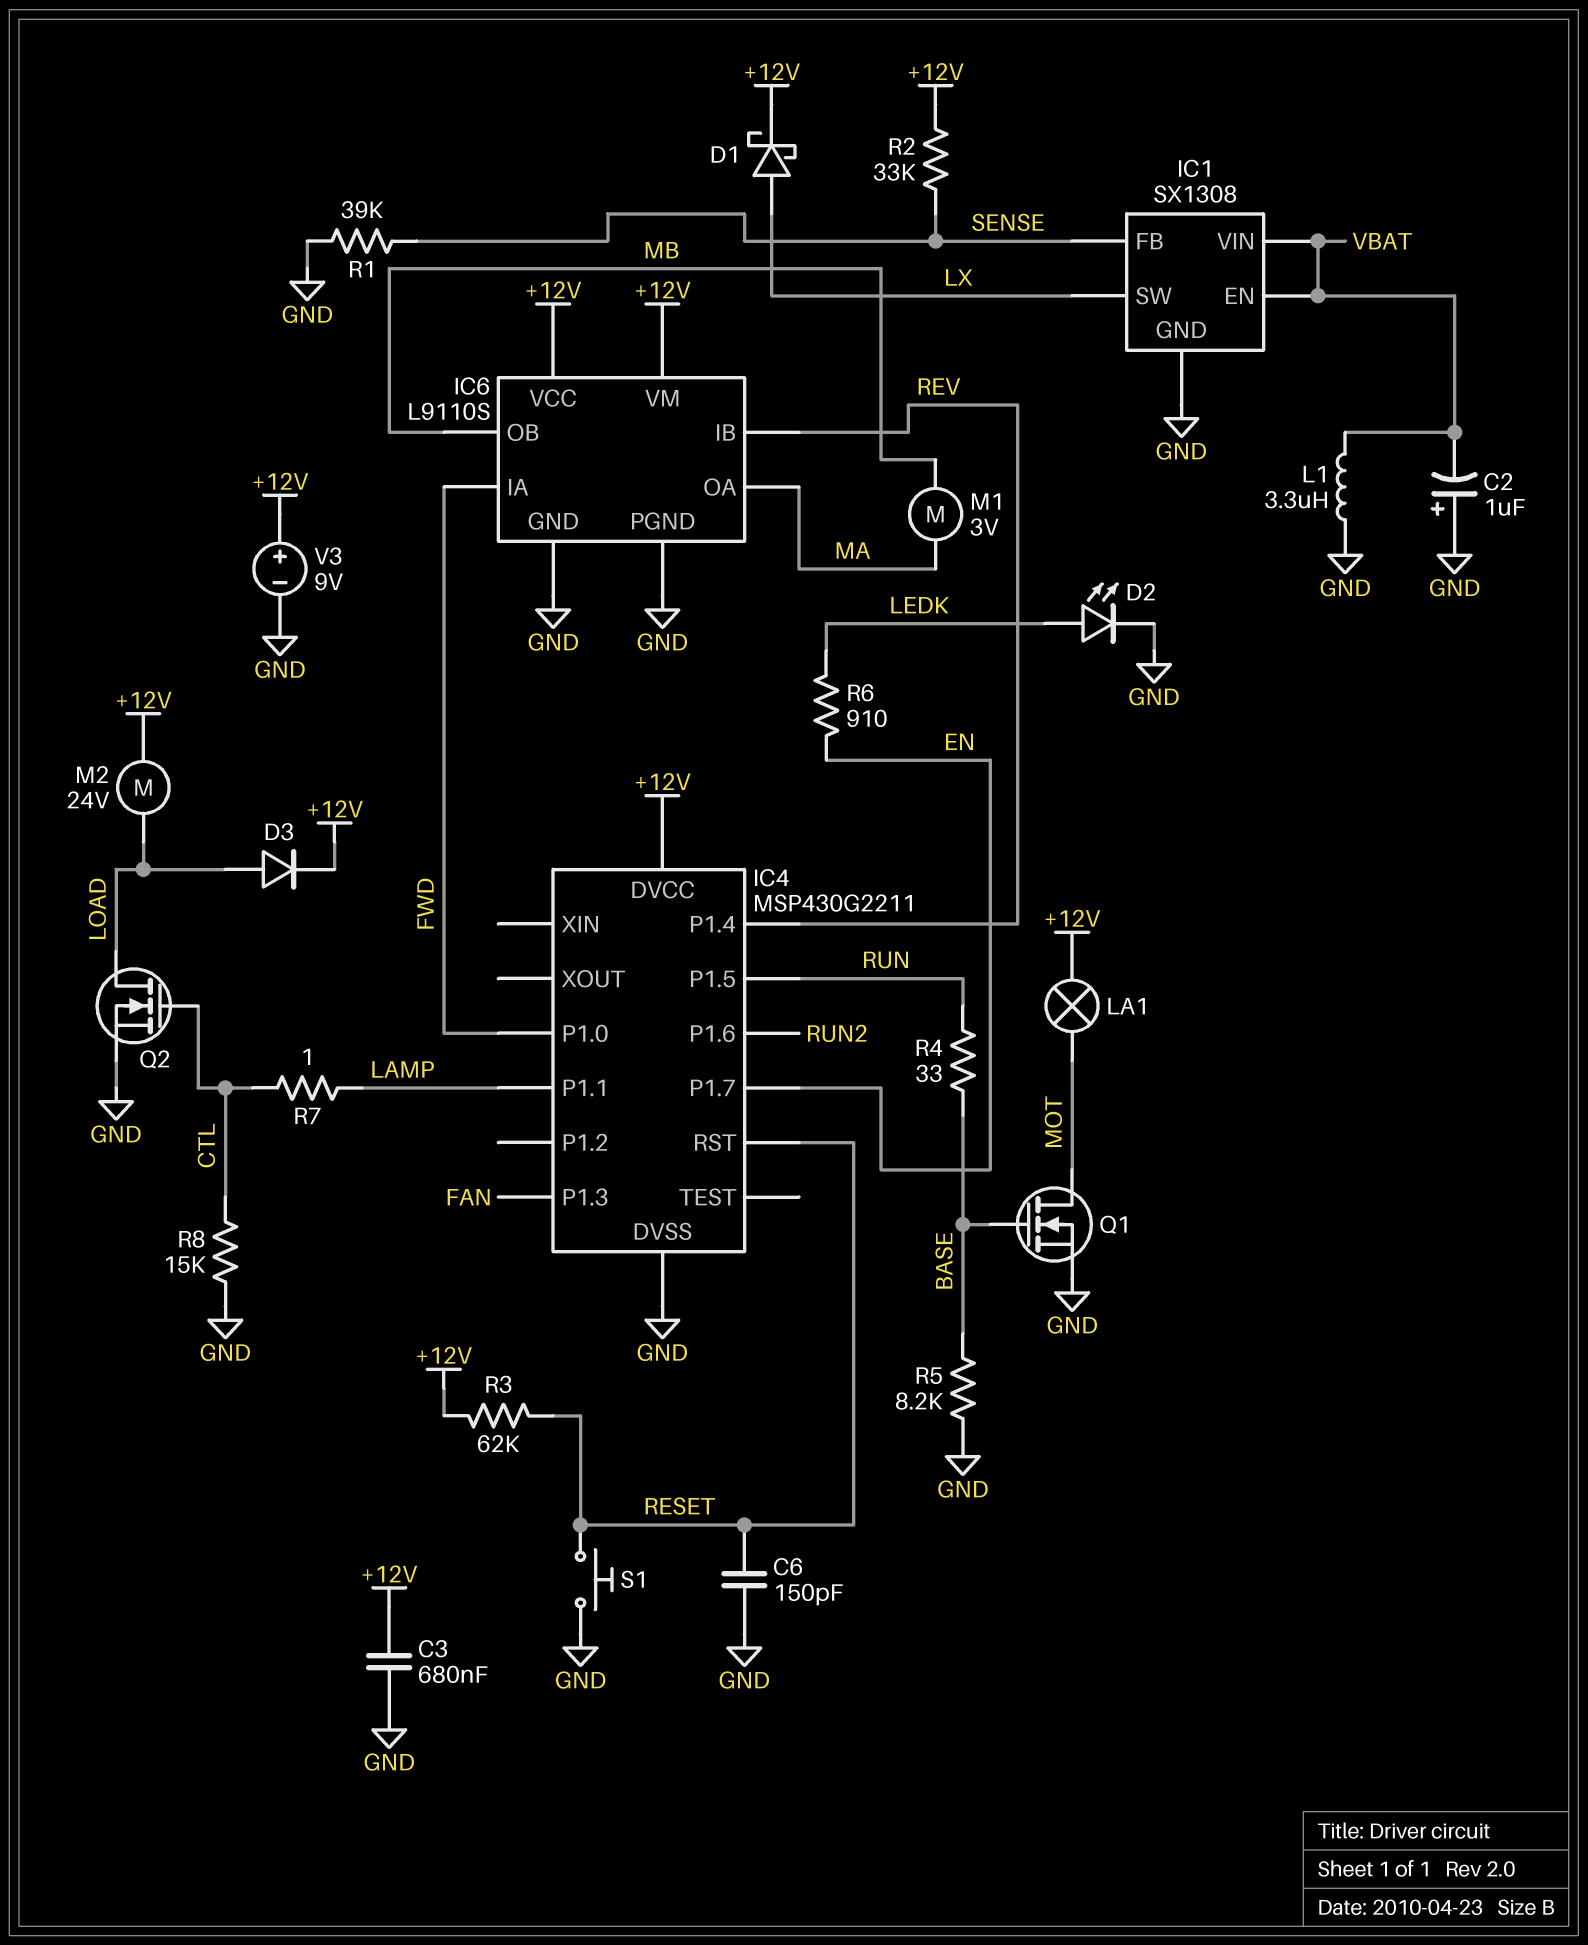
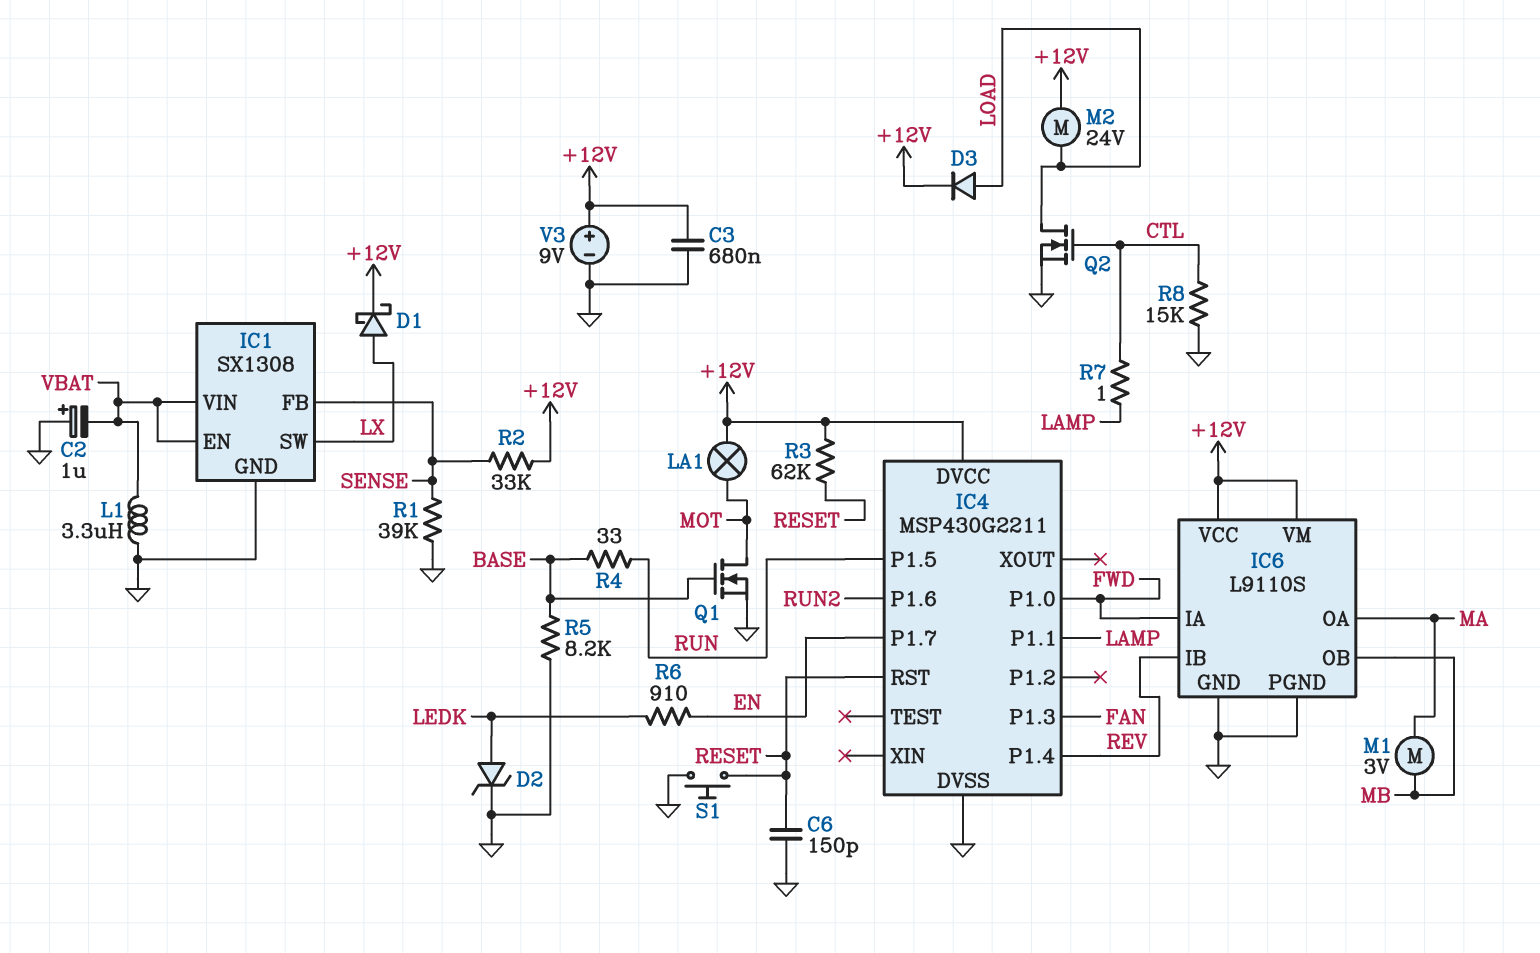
D2: LED (A LEDK, K GND) -> zener (A LEDK, K GND)

